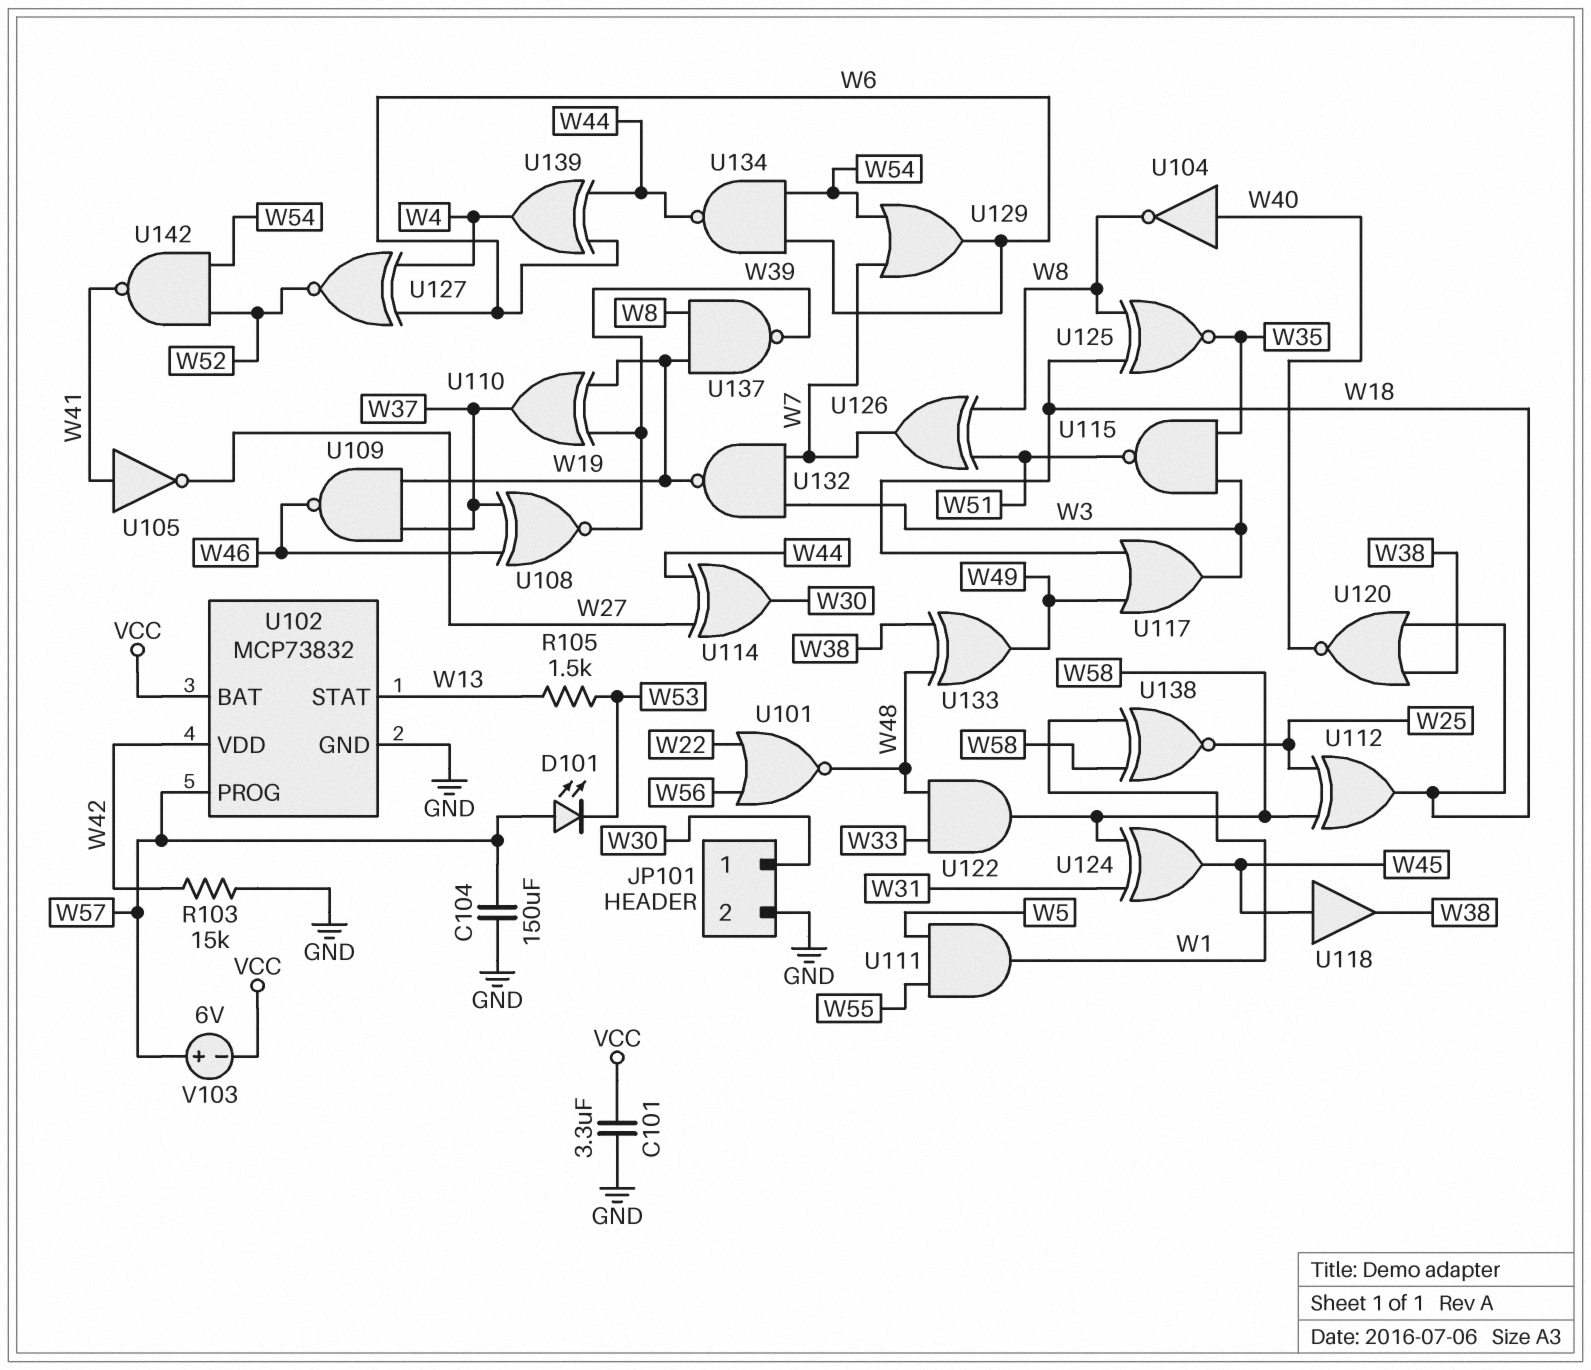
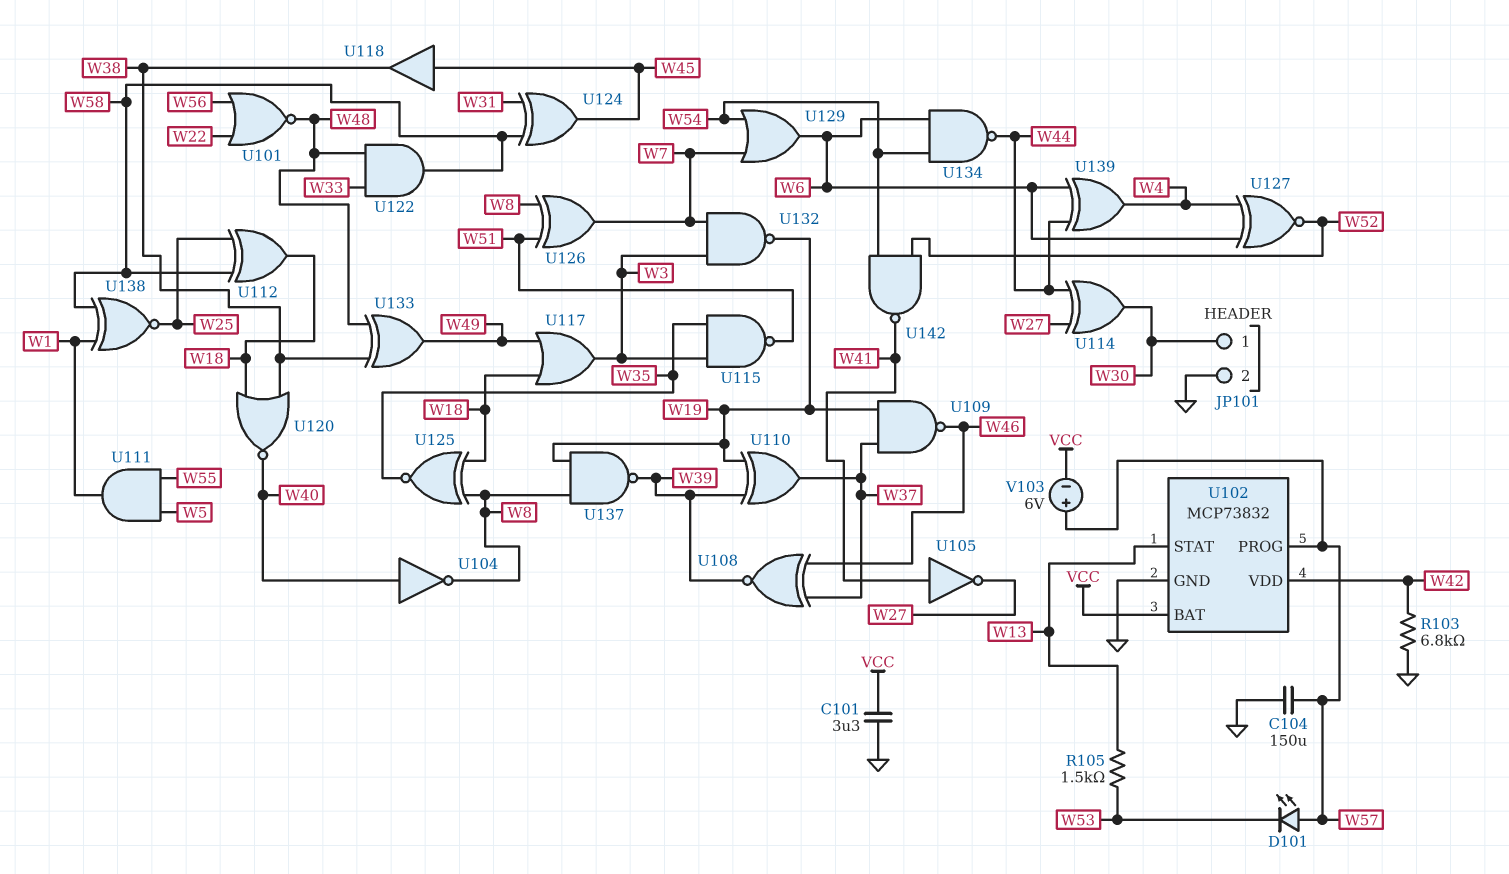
R103: 15k (GND, W42) -> 6.8k (GND, W42)

